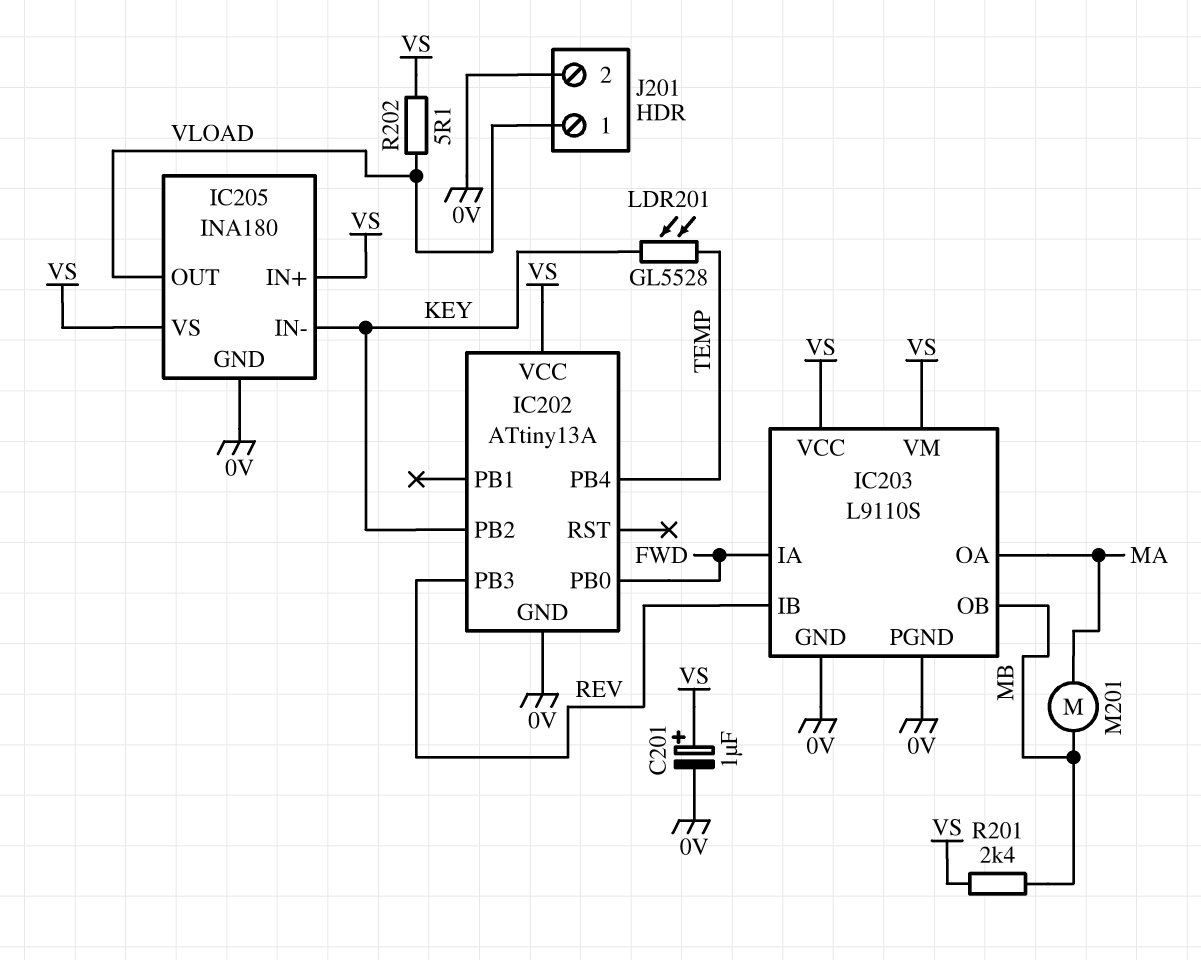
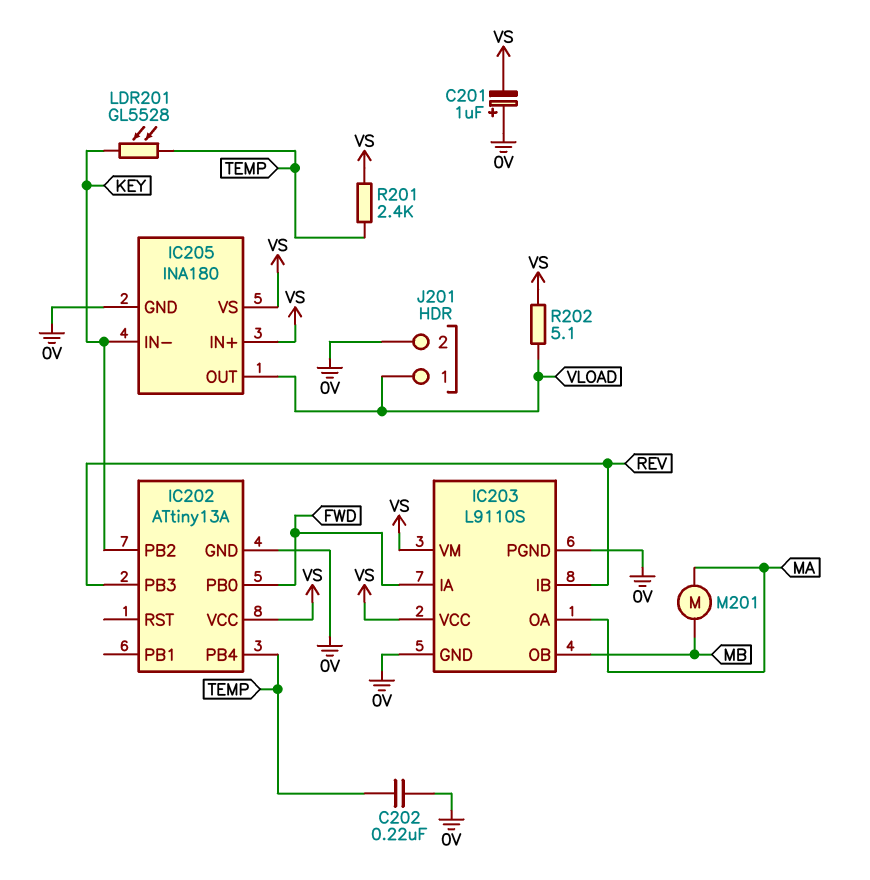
C201: 1uF (plus VS, minus 0V) -> 1uF (plus 0V, minus VS)
C202: none -> 220nF (0V, TEMP)
R201: 2.4k (MB, VS) -> 2.4k (TEMP, VS)

